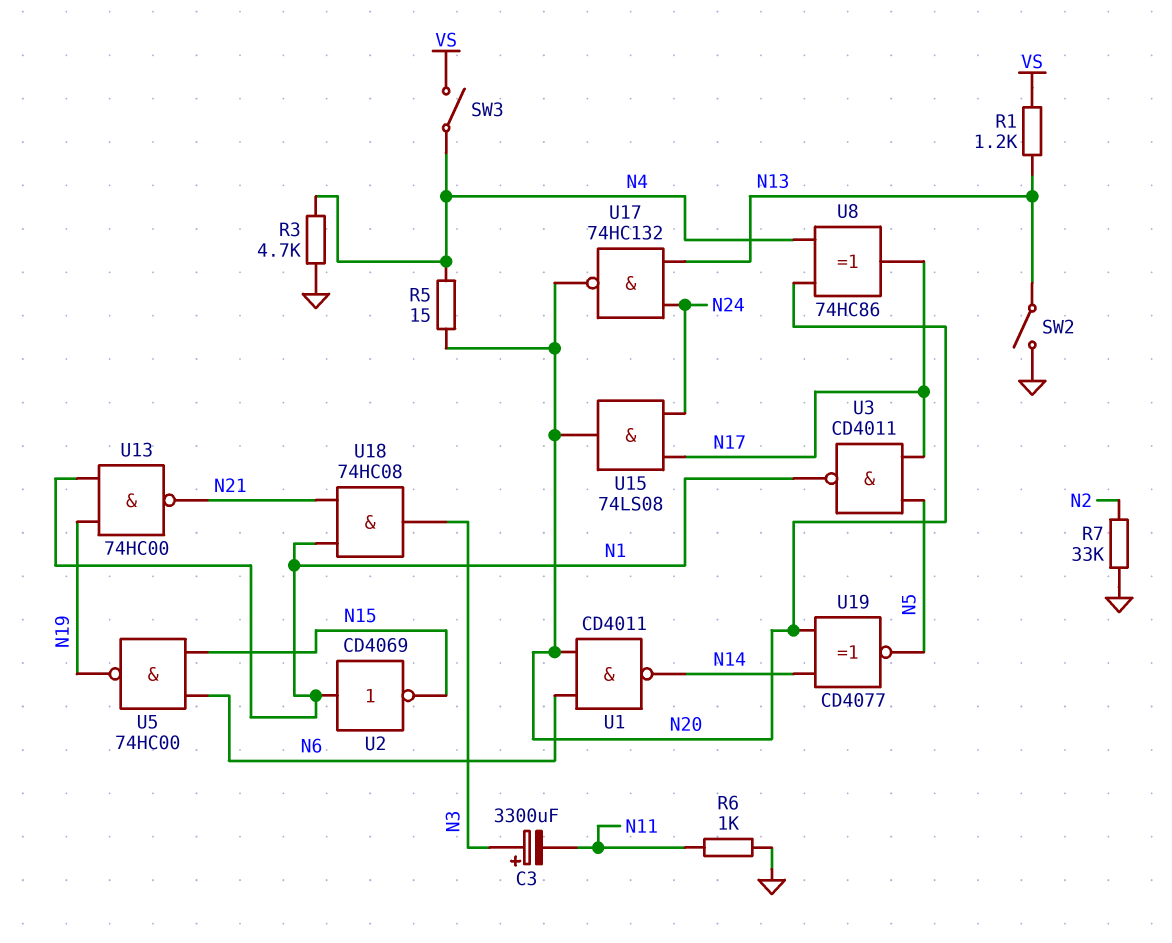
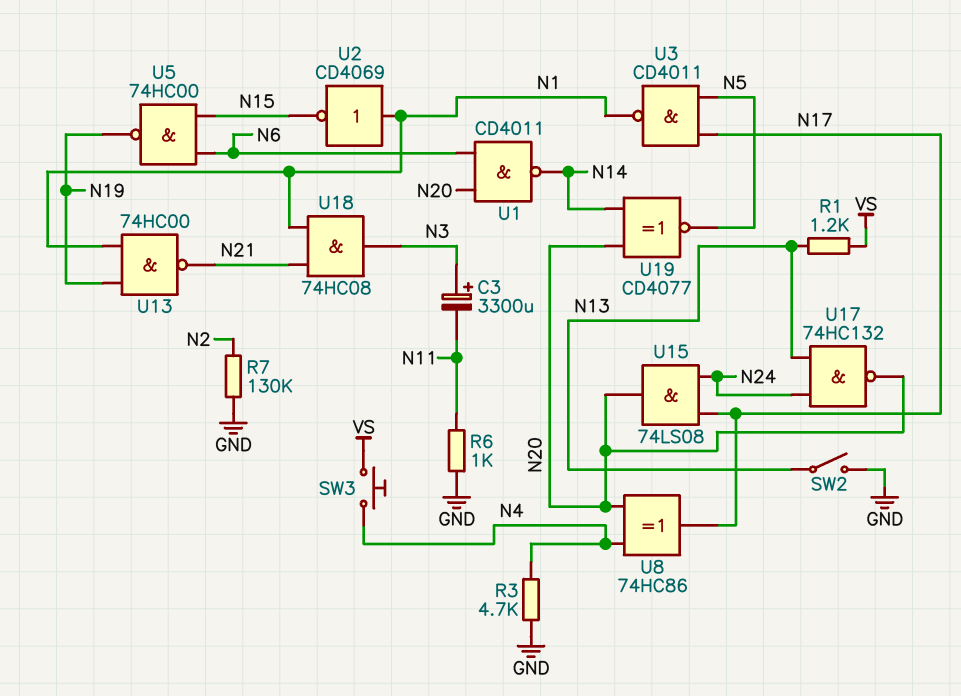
R5: 15 (N4, N20) -> none
R7: 33k (GND, N2) -> 130k (GND, N2)
SW3: switch (N4, VS) -> button (N4, VS)

